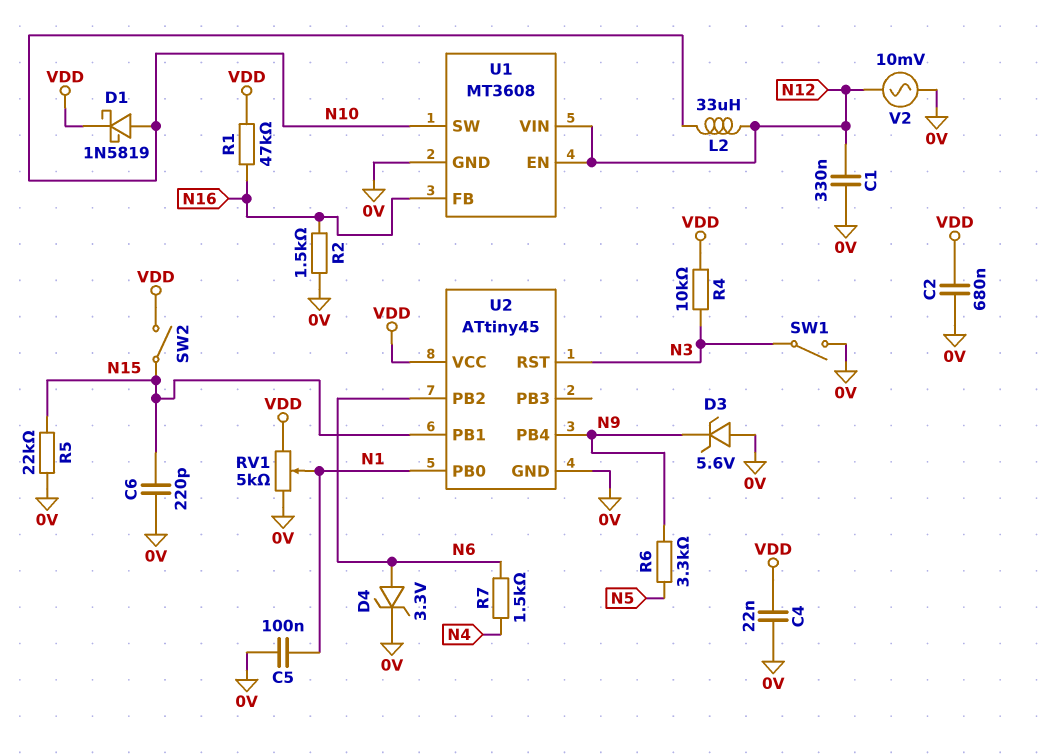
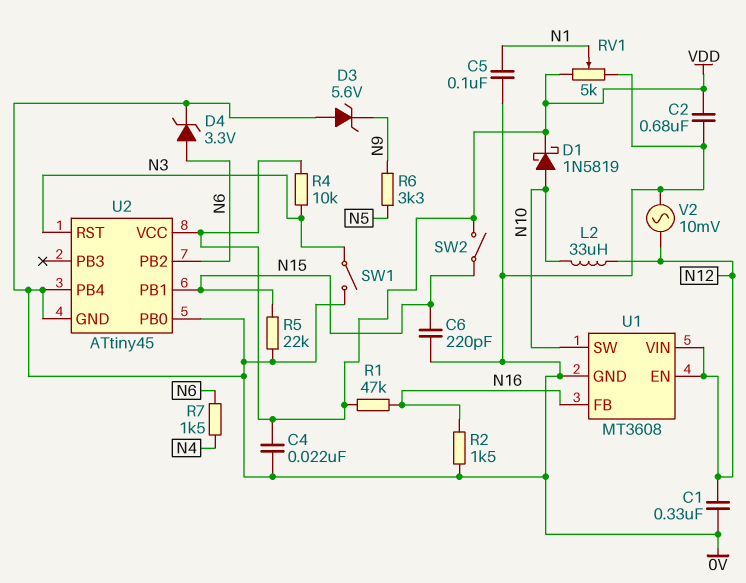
U2 pin PB0: N1 -> 0V
U2 pin PB4: N9 -> 0V

